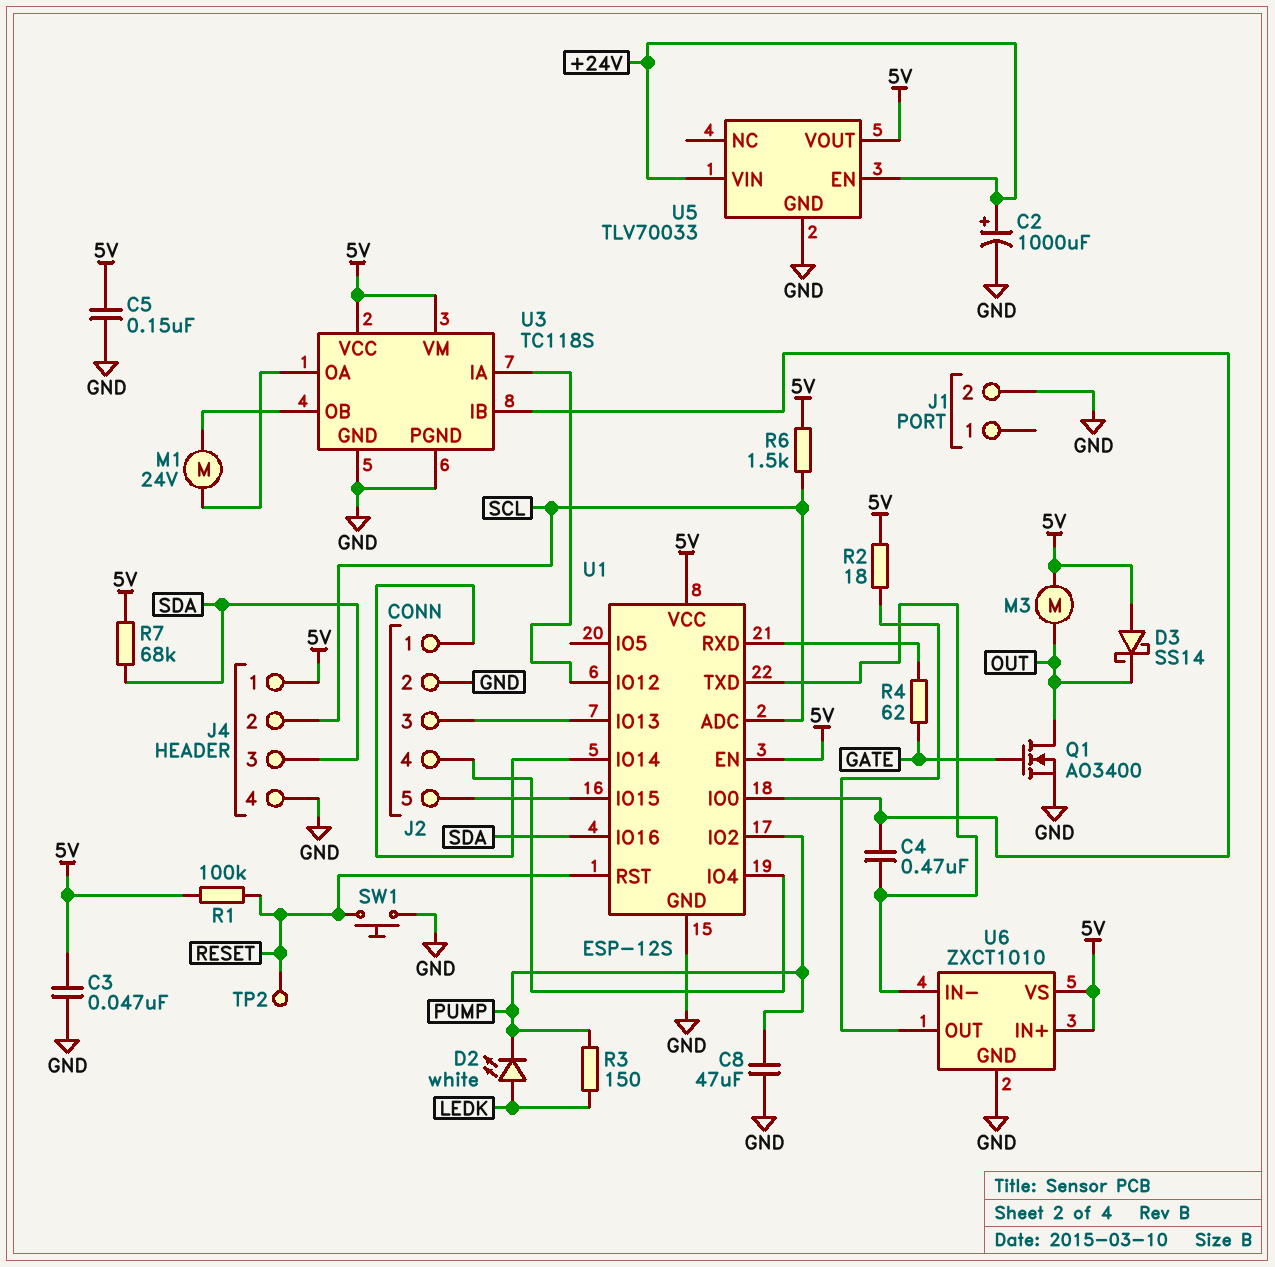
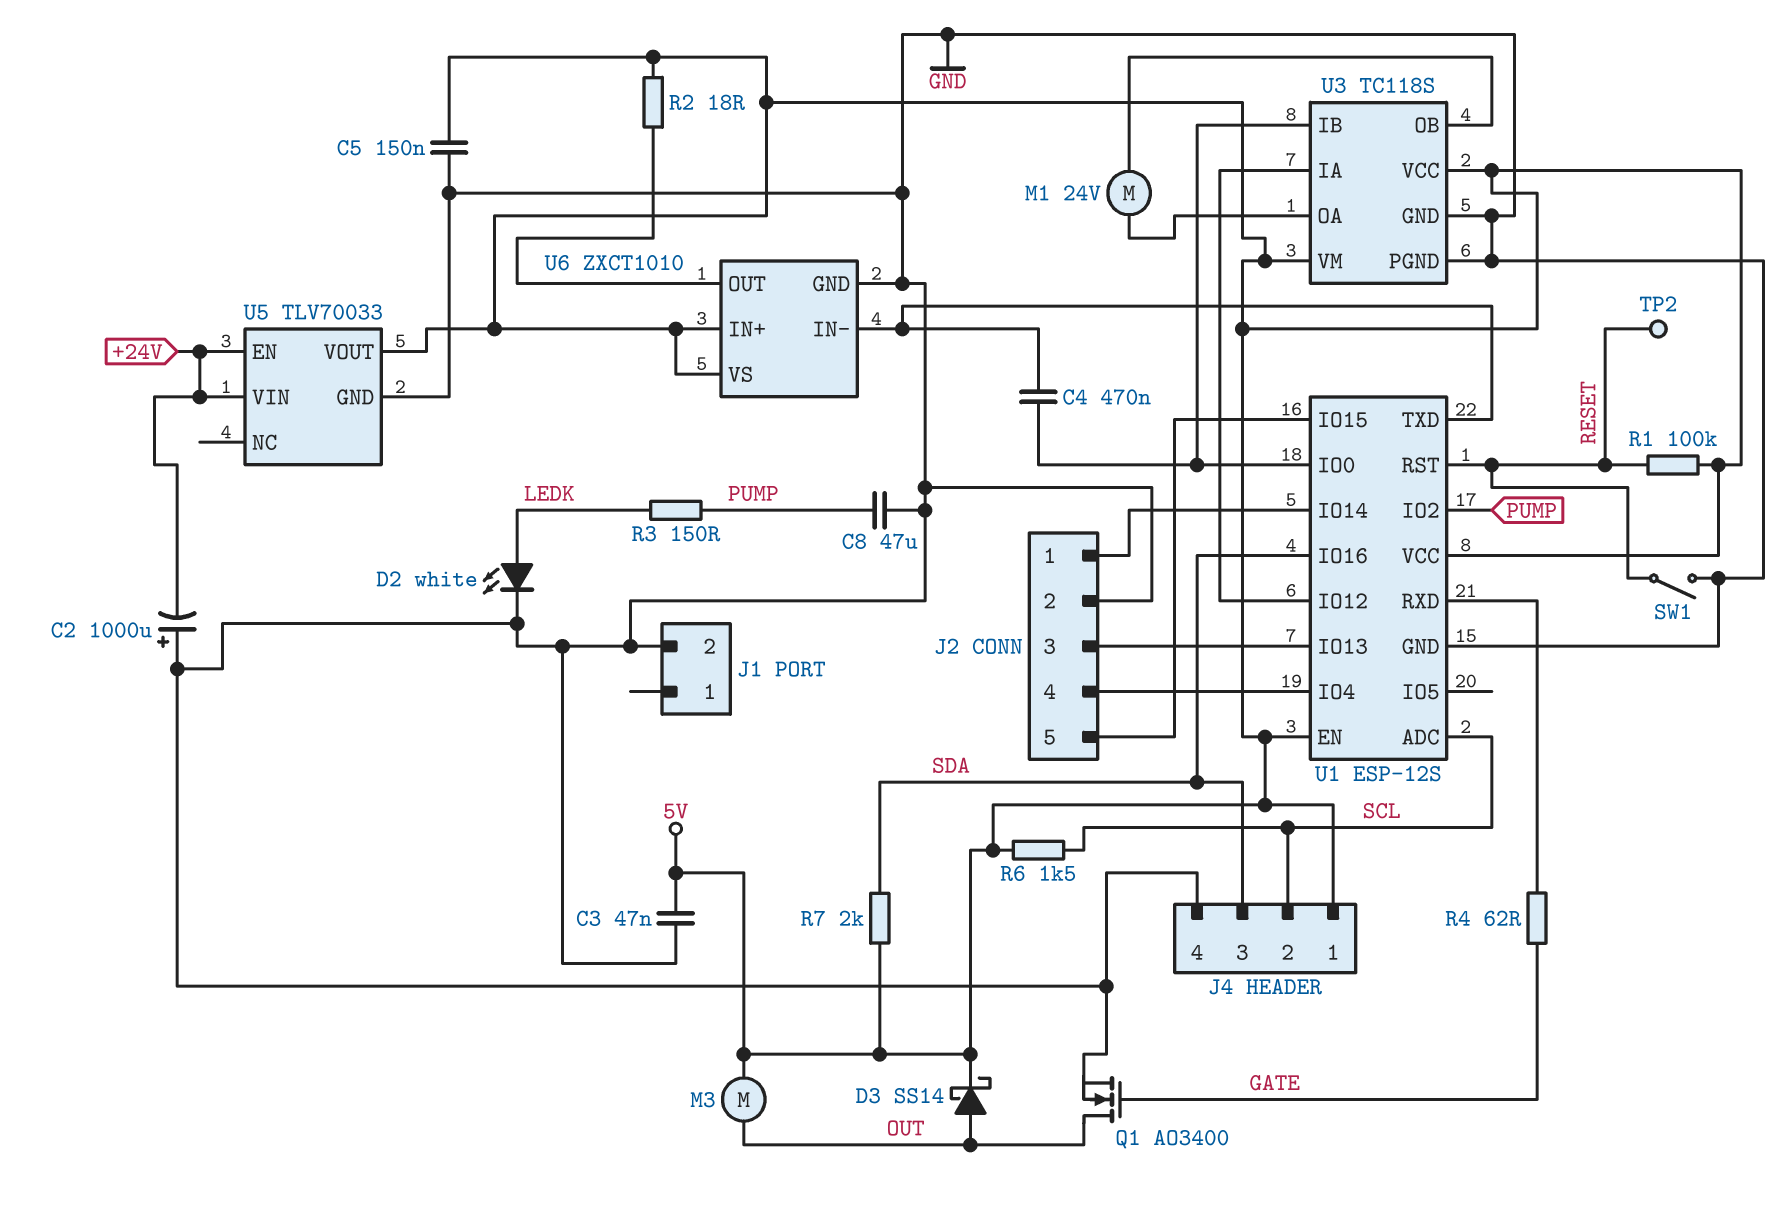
C2: 1000uF (plus +24V, minus GND) -> 1000uF (plus GND, minus +24V)
D2: LED white (A LEDK, K PUMP) -> LED white (A LEDK, K GND)
D3: schottky SS14 (A 5V, K OUT) -> schottky SS14 (A OUT, K 5V)
R7: 68k (5V, SDA) -> 2k (5V, SDA)
SW1: button (GND, RESET) -> switch (GND, RESET)

